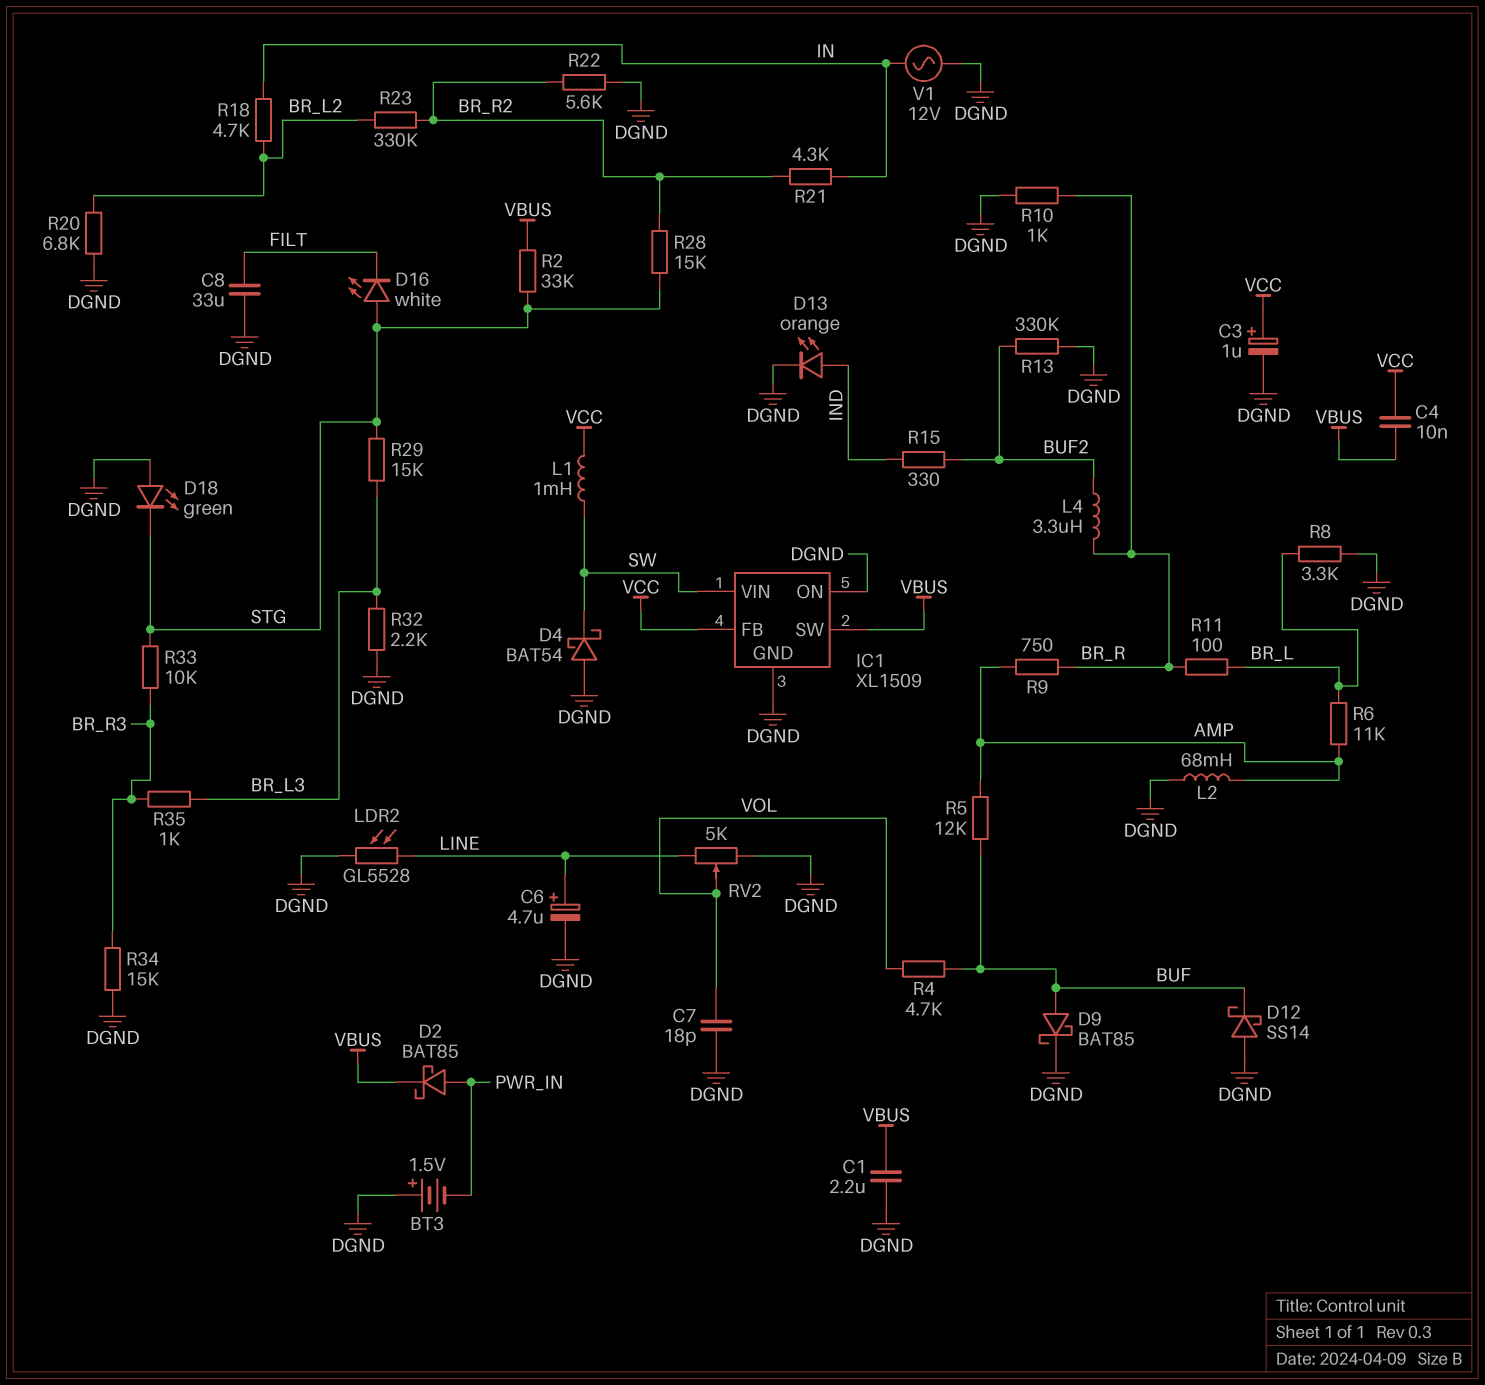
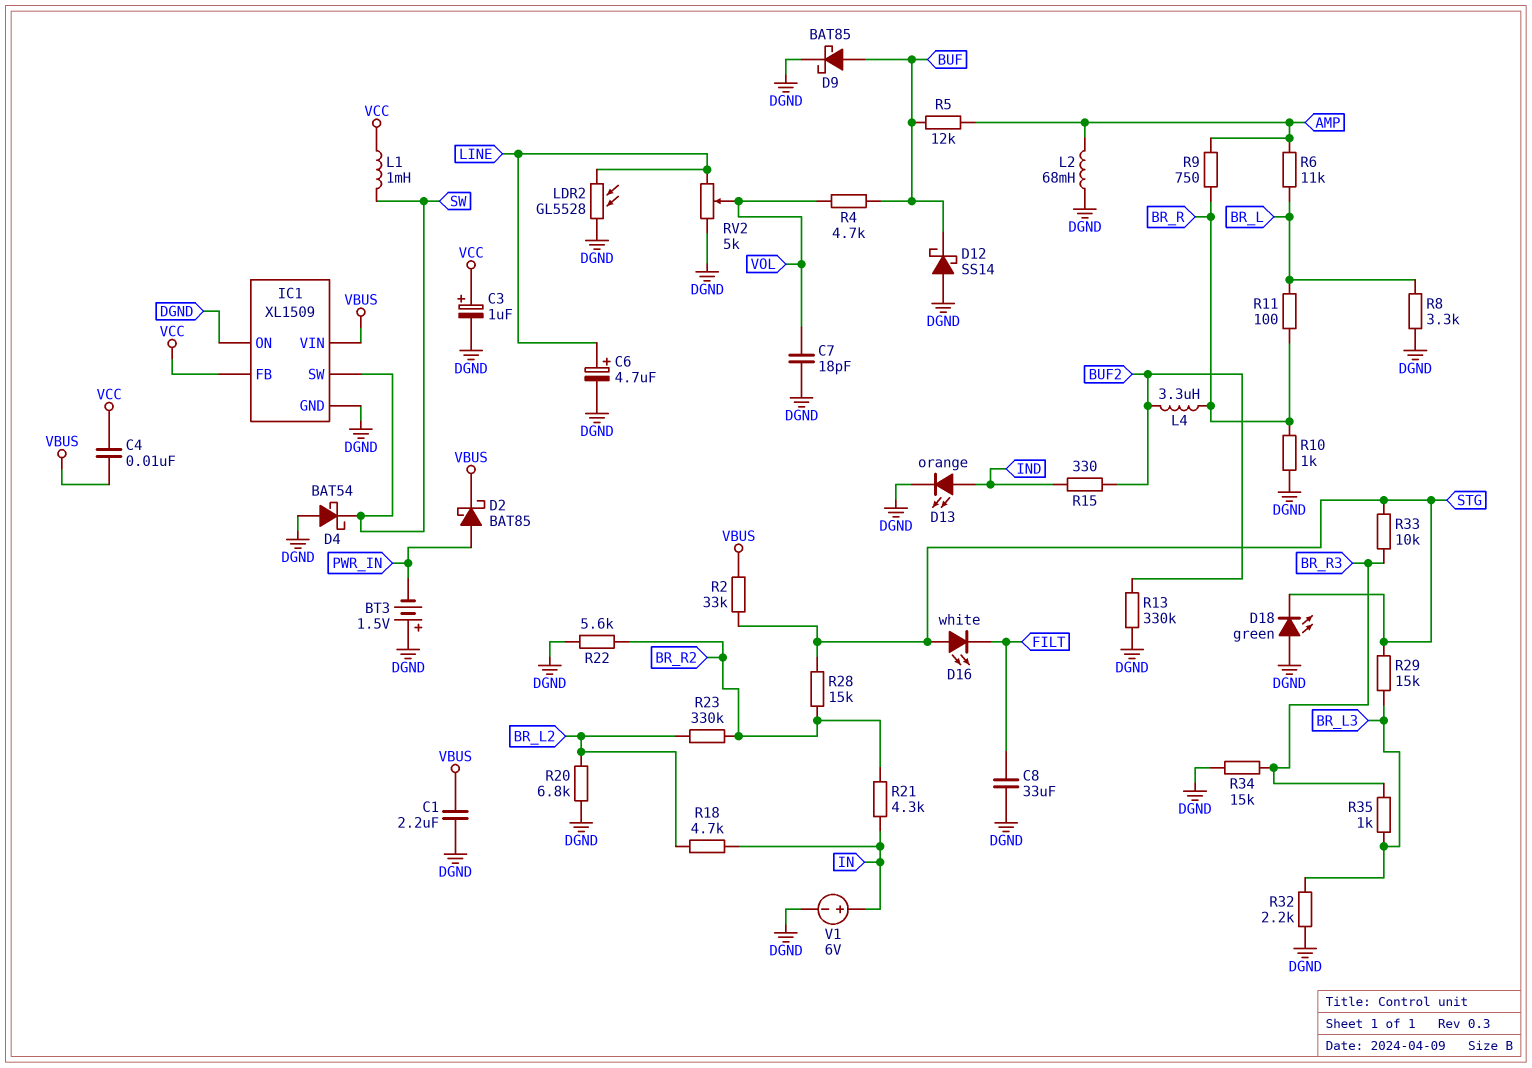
IC1 pin SW: VBUS -> SW
IC1 pin VIN: SW -> VBUS
V1: AC 12V (DGND, IN) -> 6V (plus IN, minus DGND)

